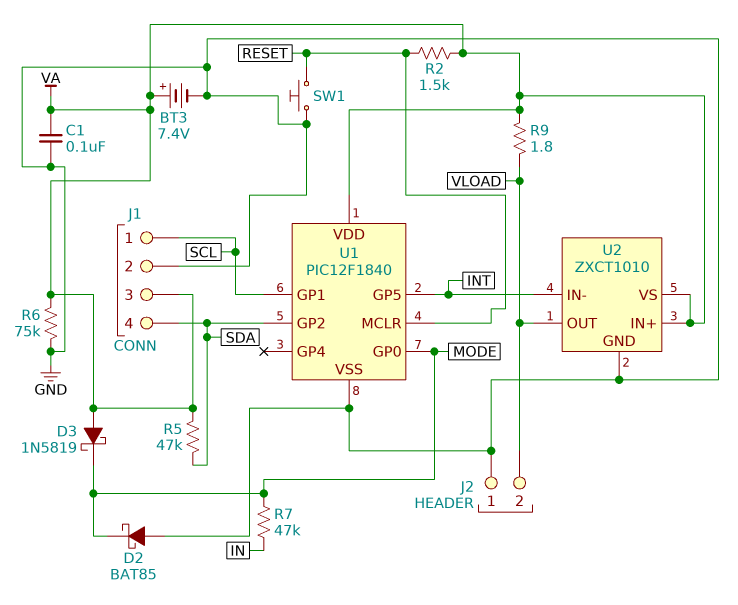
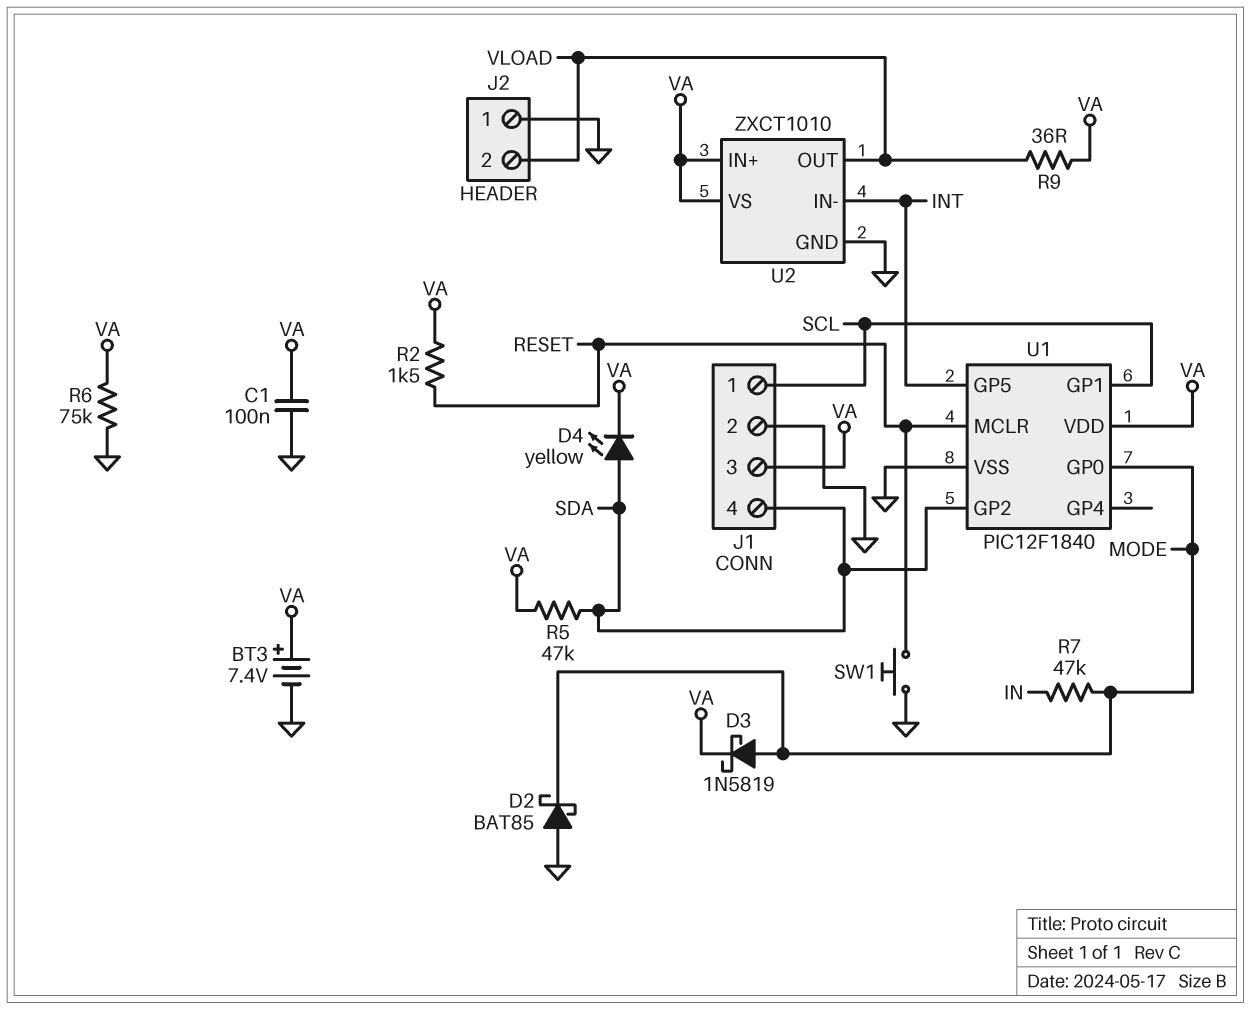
D3: schottky 1N5819 (A VA, K MODE) -> schottky 1N5819 (A MODE, K VA)
D4: none -> LED yellow (A SDA, K VA)
R9: 1.8 (VA, VLOAD) -> 36 (VA, VLOAD)

